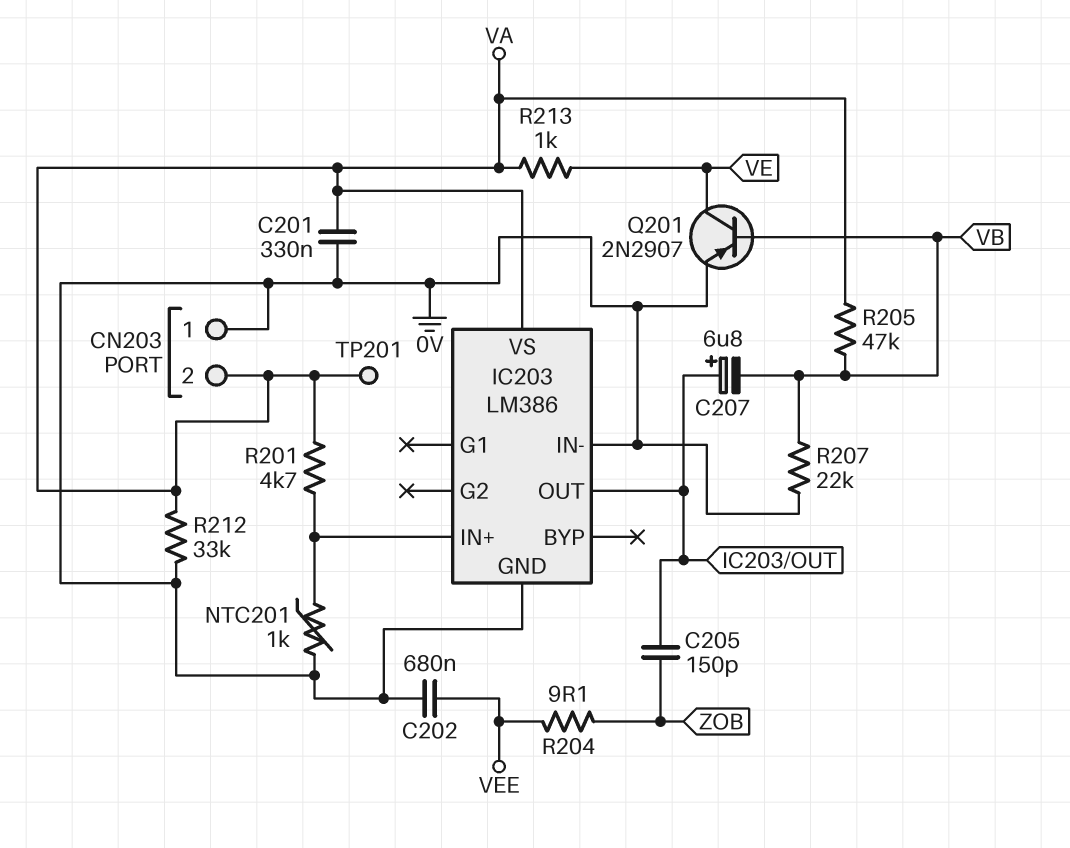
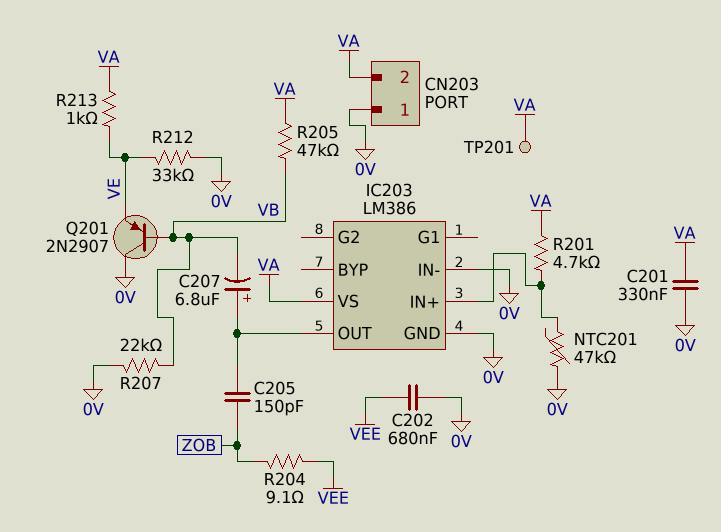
NTC201: 1k (0V, IC203/IN+) -> 47k (0V, IC203/IN+)
Q201: PNP 2N2907 (B VB, C VE, E 0V) -> PNP 2N2907 (B VB, C 0V, E VE)
R212: 33k (0V, VA) -> 33k (0V, VE)

